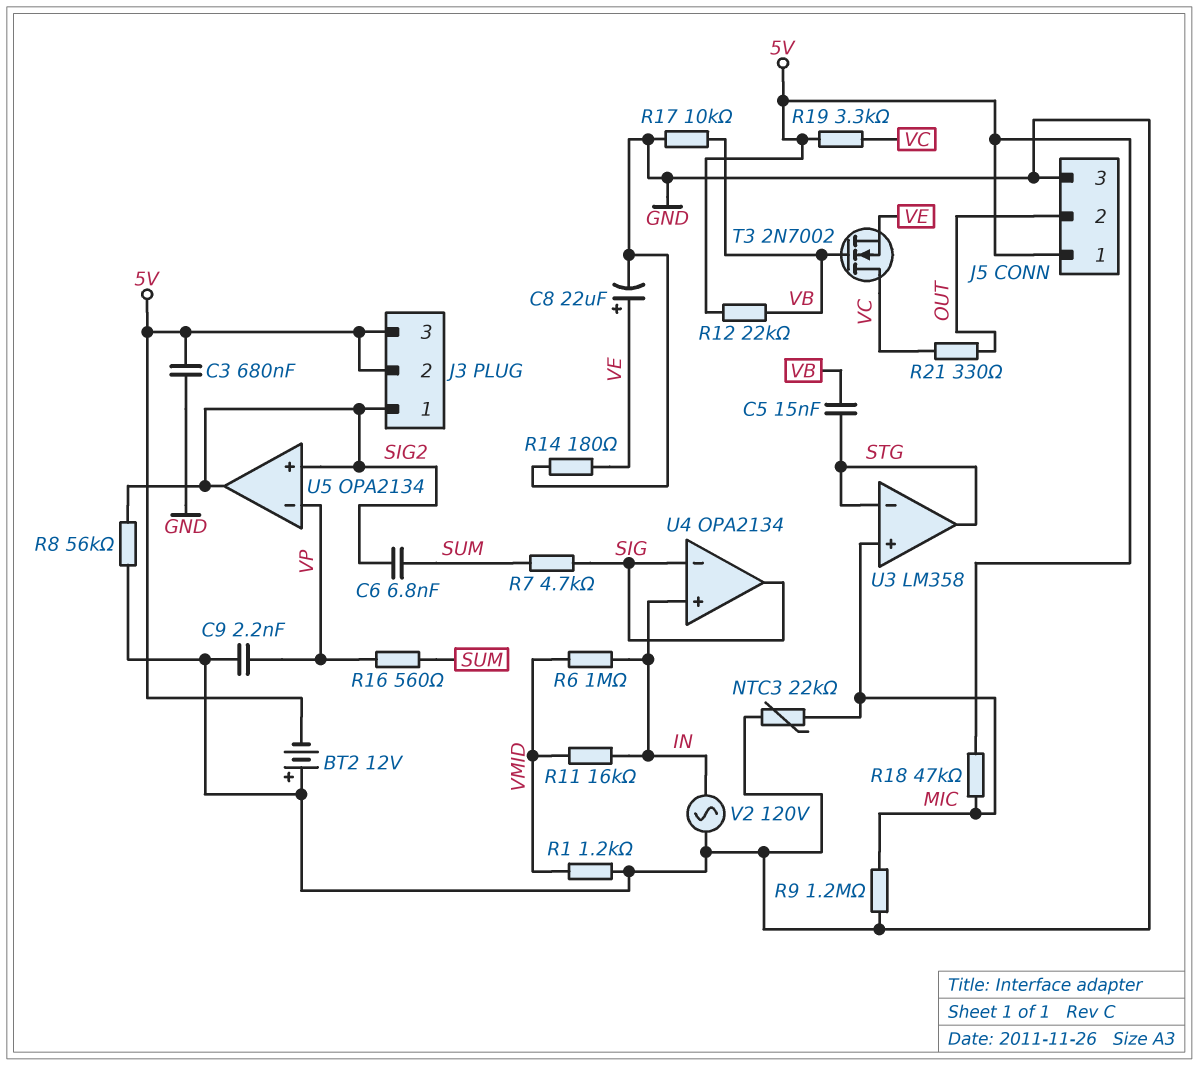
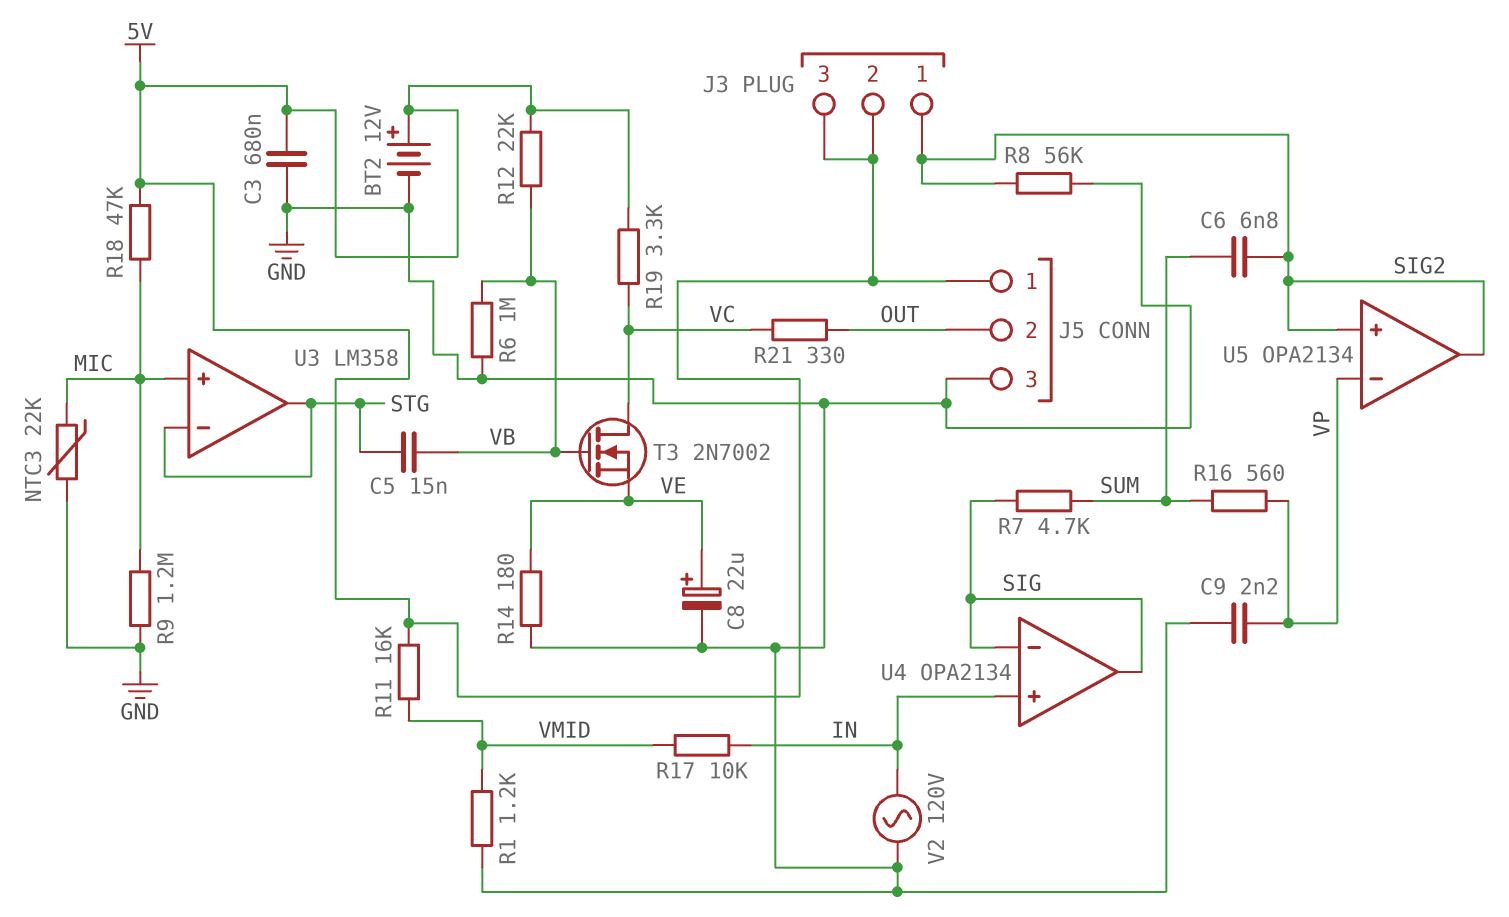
BT2: 12V (plus GND, minus 5V) -> 12V (plus 5V, minus GND)
R6: 1M (IN, VMID) -> 1M (GND, VB)
R11: 16k (IN, VMID) -> 16k (5V, VMID)
R17: 10k (GND, VB) -> 10k (IN, VMID)

